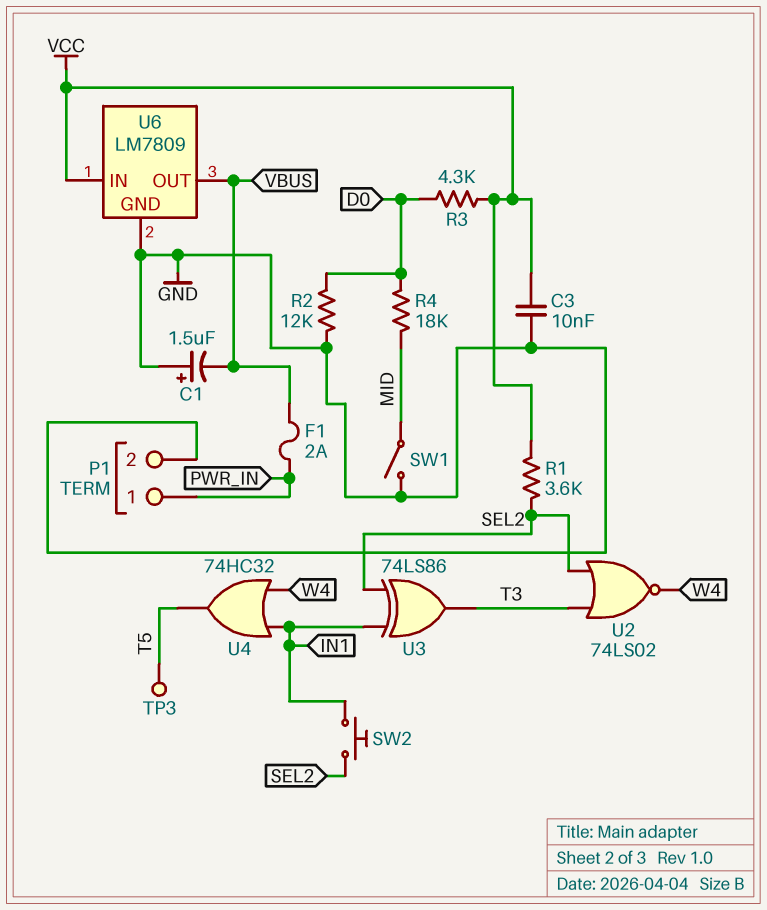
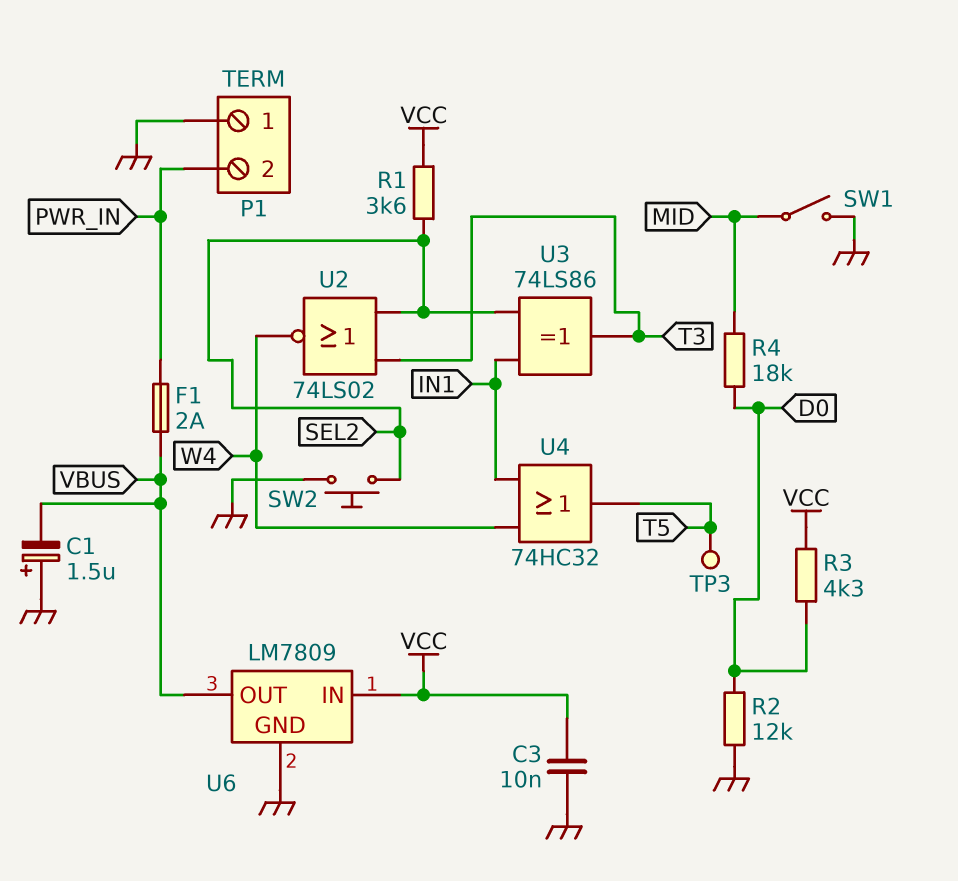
P1 pin 1: PWR_IN -> GND
P1 pin 2: GND -> PWR_IN
SW2: button (IN1, SEL2) -> button (GND, SEL2)

